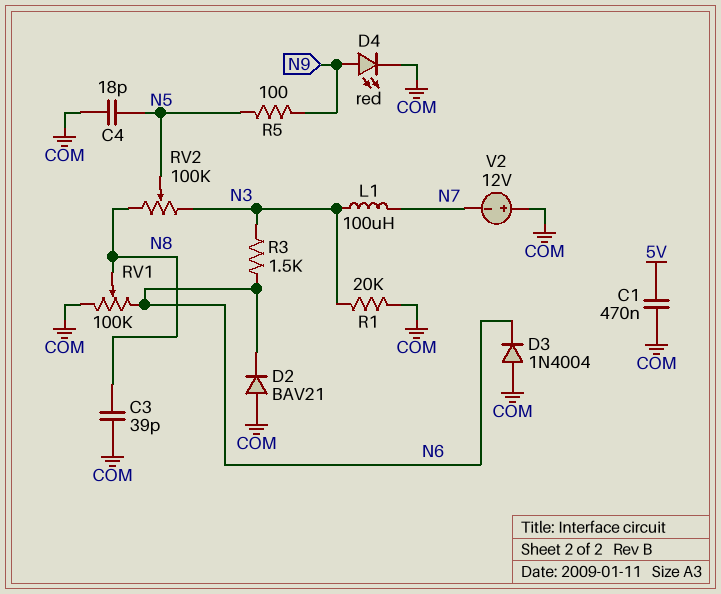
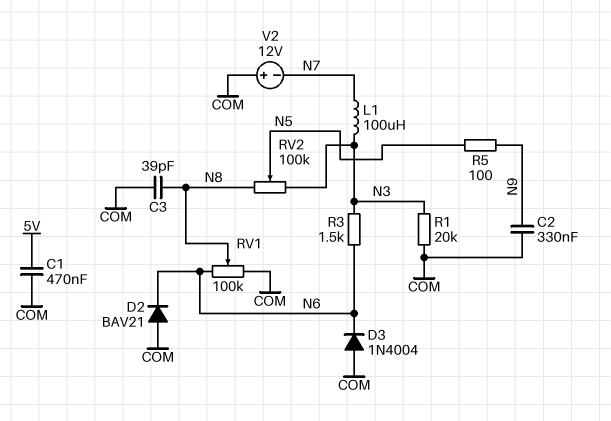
C2: none -> 330nF (COM, N9)
C4: 18pF (COM, N5) -> none
D4: LED red (A N9, K COM) -> none

